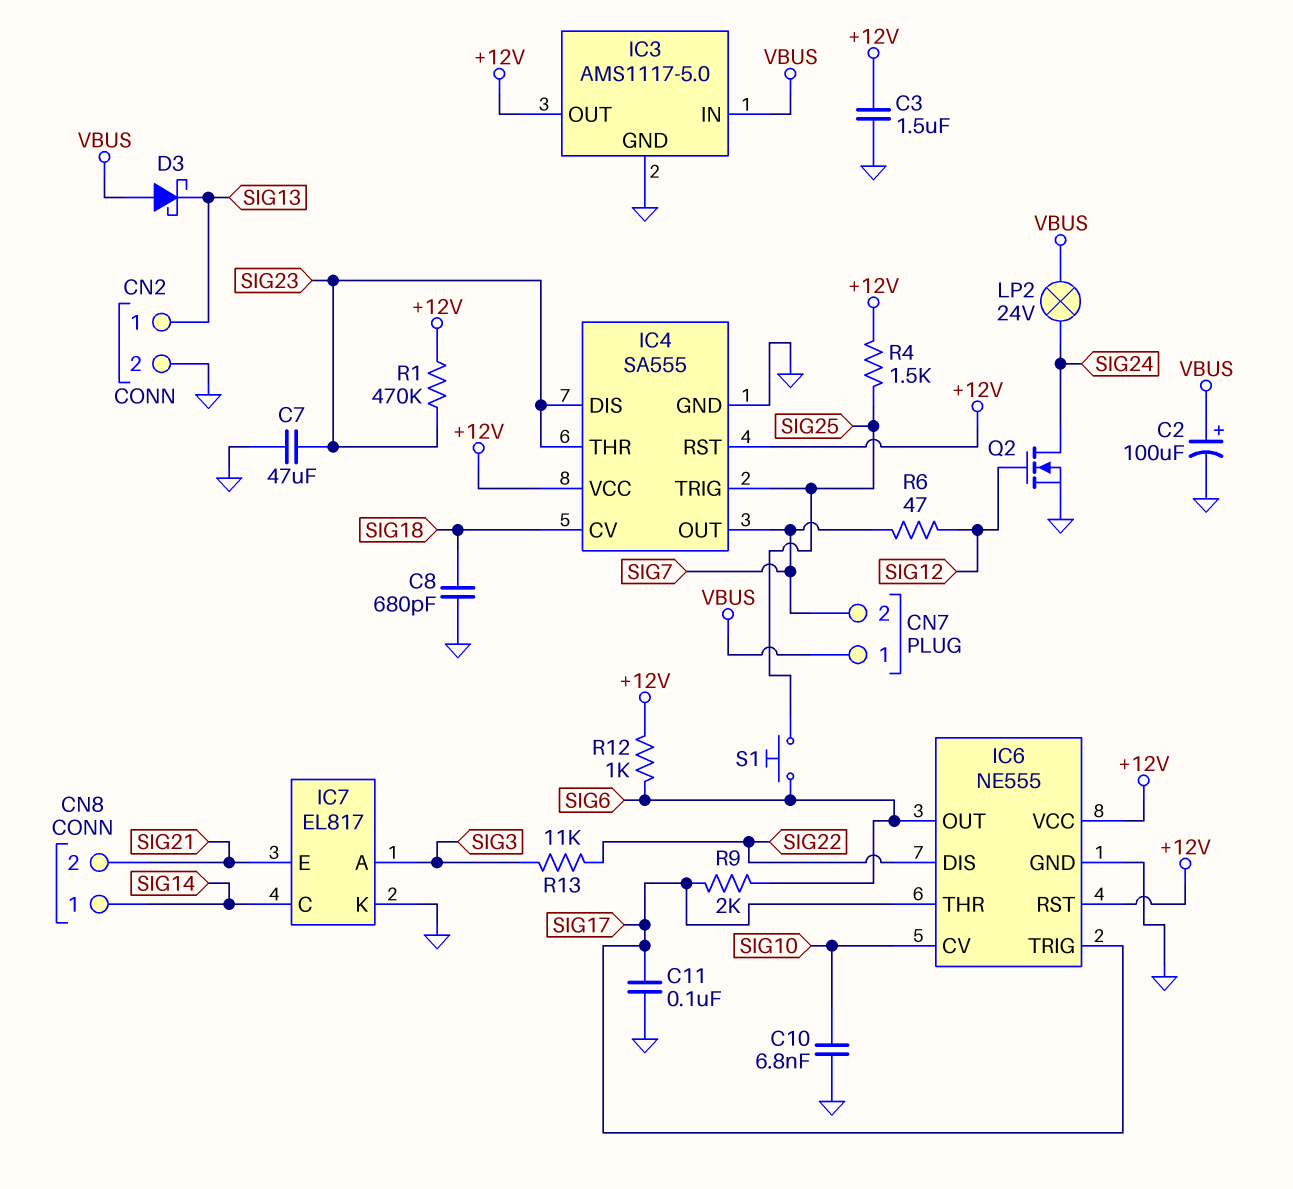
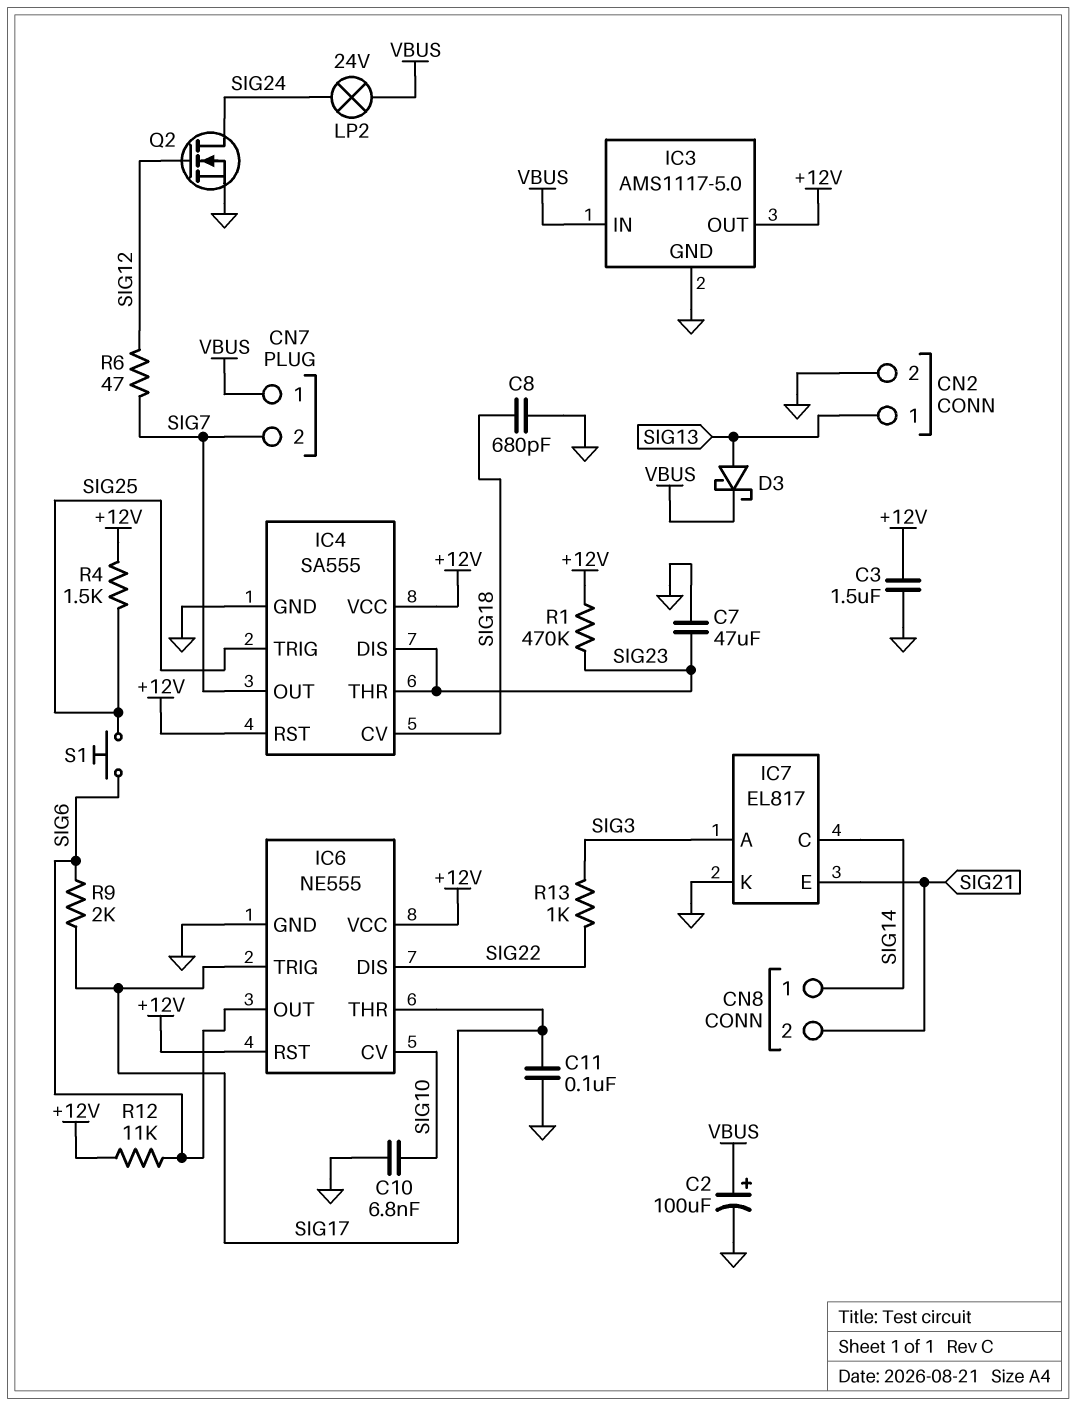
D3: schottky (A VBUS, K SIG13) -> schottky (A SIG13, K VBUS)
R12: 1k (+12V, SIG6) -> 11k (+12V, SIG6)
R13: 11k (SIG3, SIG22) -> 1k (SIG3, SIG22)

